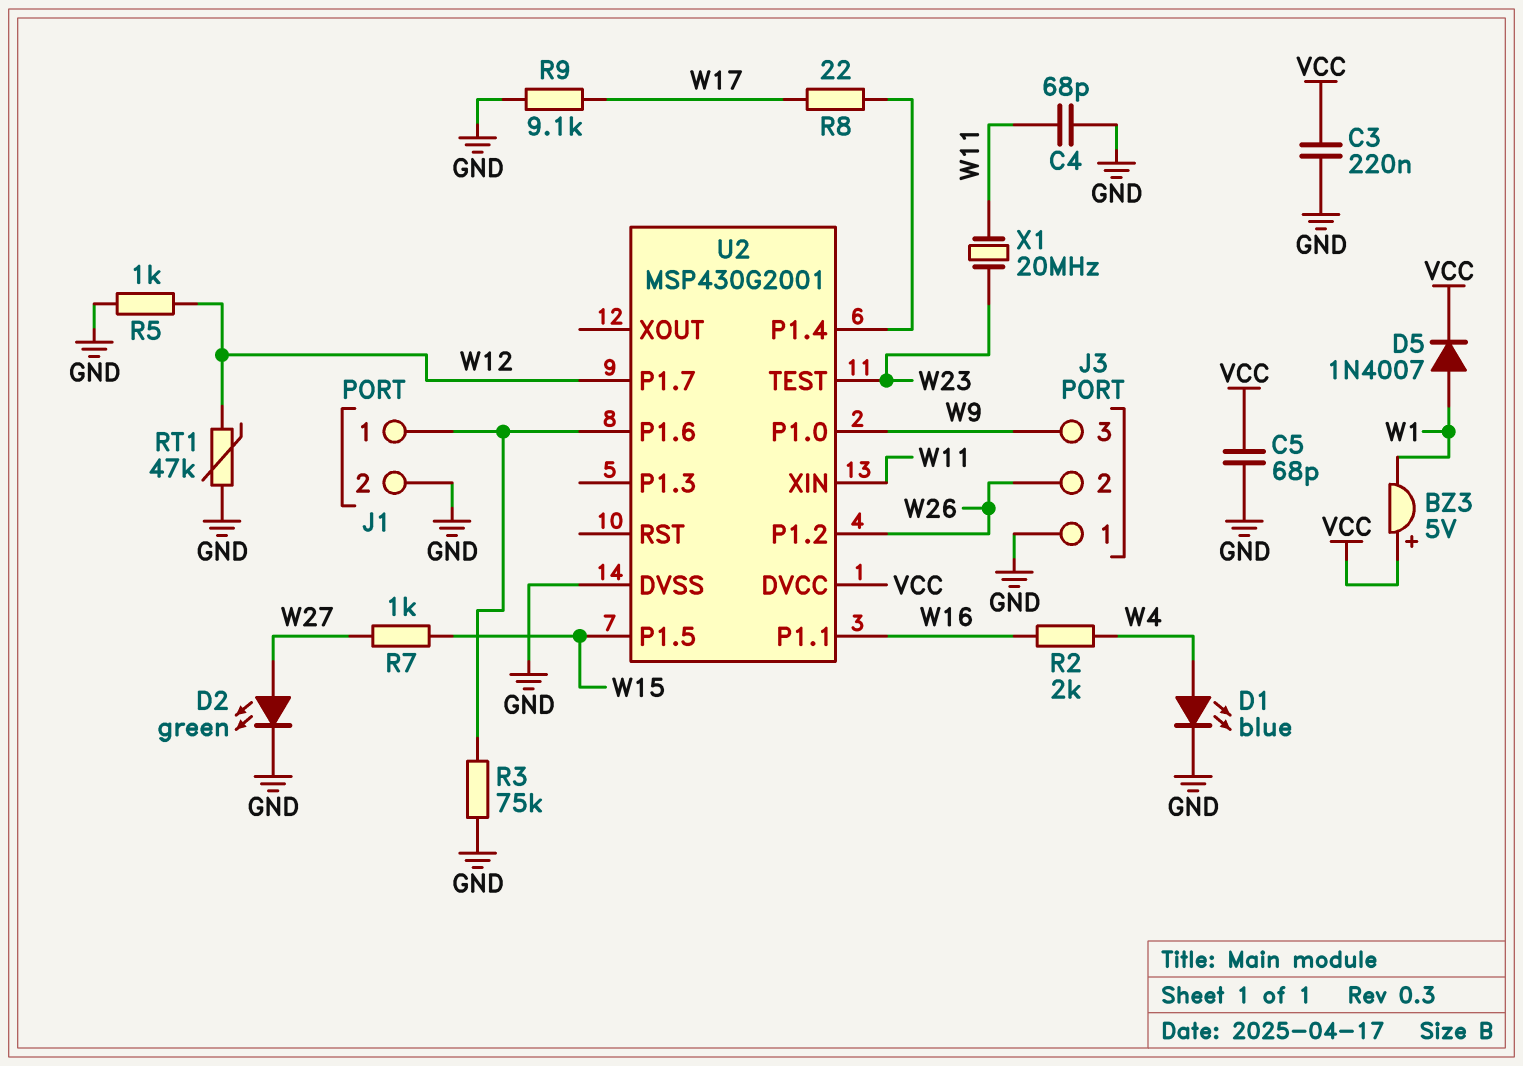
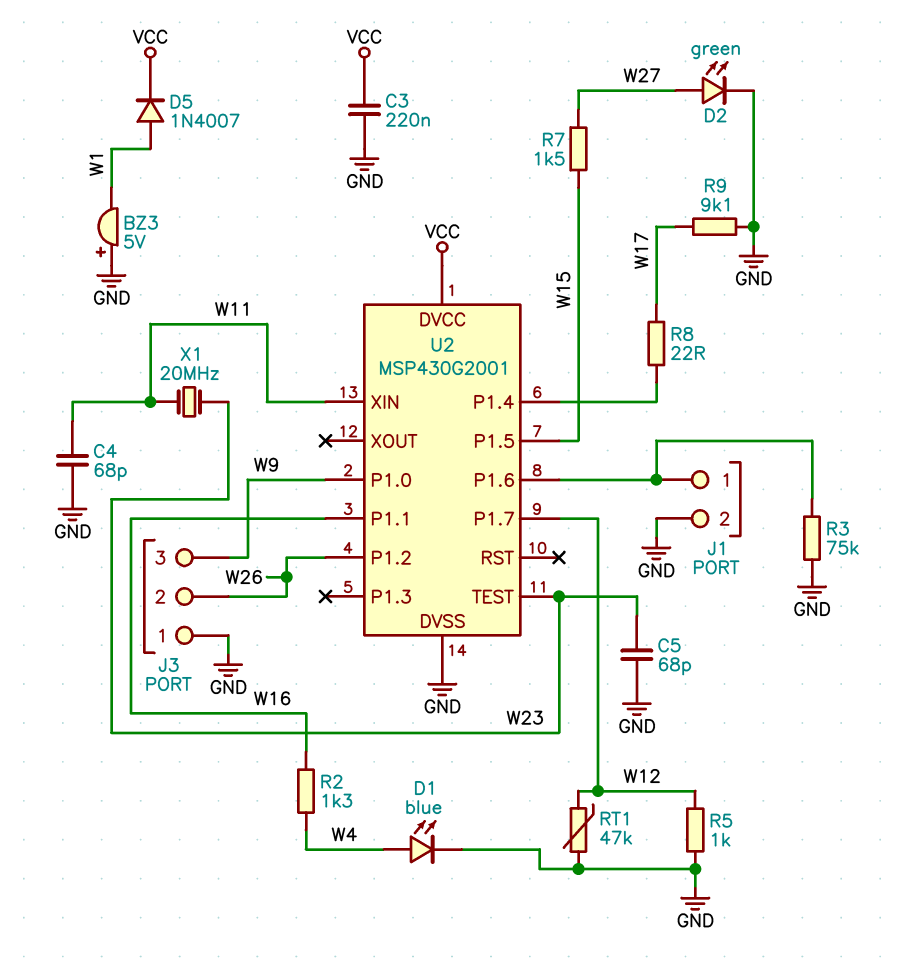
BZ3: buzzer 5V (plus VCC, minus W1) -> buzzer 5V (plus GND, minus W1)
C5: 68pF (GND, VCC) -> 68pF (GND, W23)
R2: 2k (W4, W16) -> 1.3k (W4, W16)
R7: 1k (W15, W27) -> 1.5k (W15, W27)

